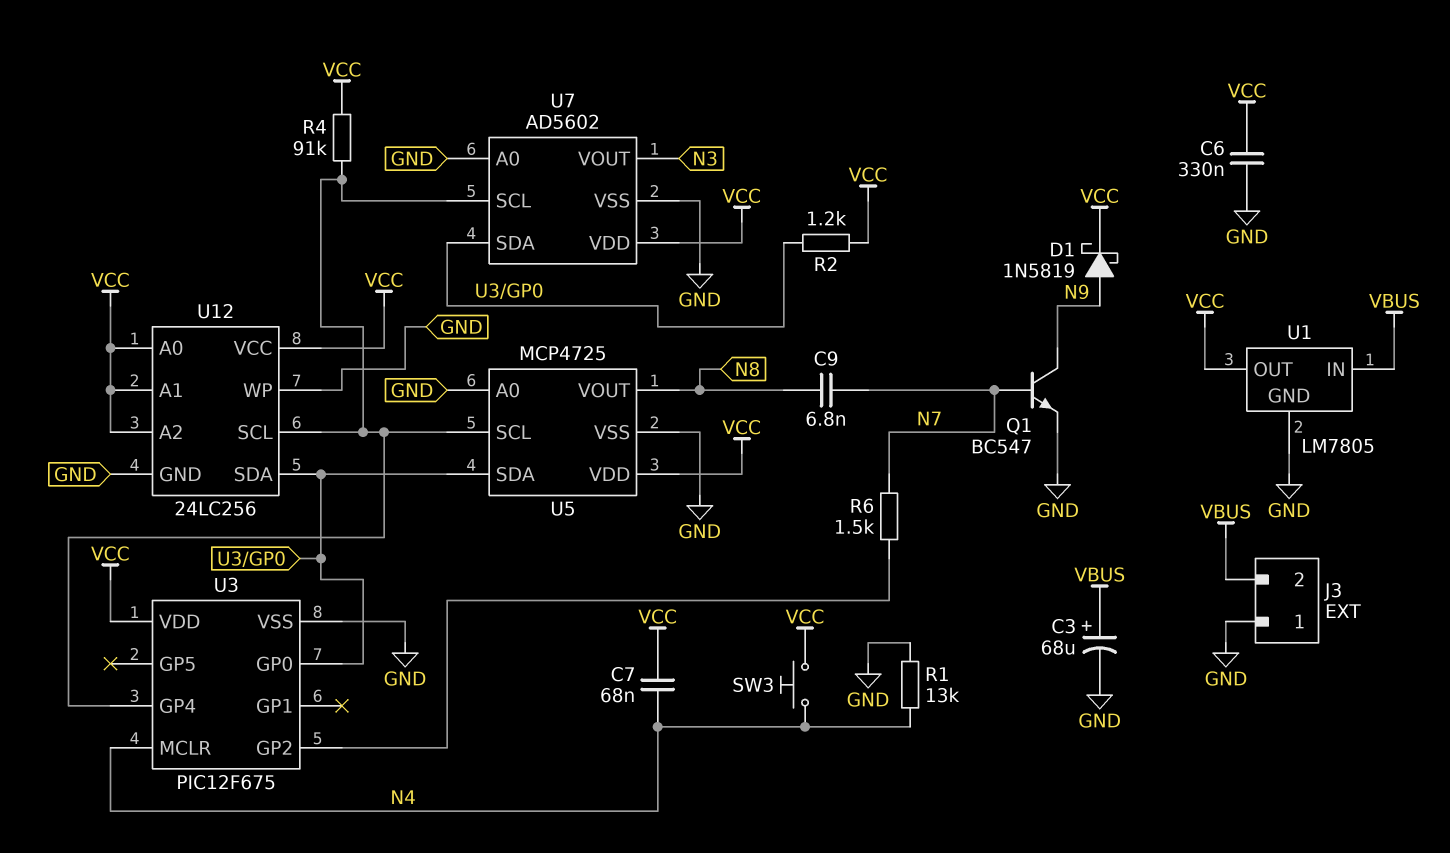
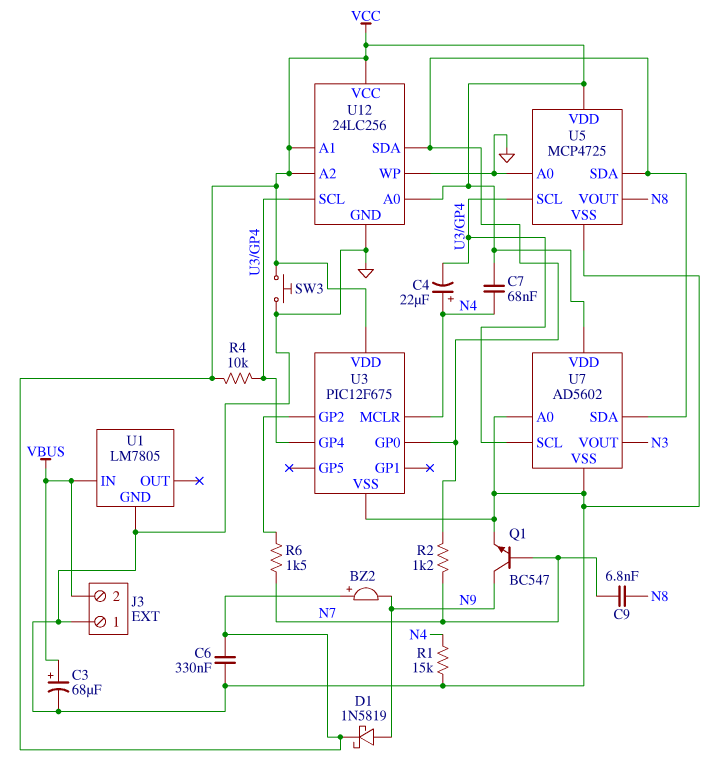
BZ2: none -> buzzer (plus VCC, minus N9)
C4: none -> 22uF (plus N4, minus U3/GP4)
R1: 13k (GND, N4) -> 15k (GND, N4)
R2: 1.2k (U3/GP0, VCC) -> 1.2k (N7, U3/GP0)
R4: 91k (U3/GP4, VCC) -> 10k (U3/GP4, VCC)
SW3: button (N4, VCC) -> button (GND, VCC)
U1 pin OUT: VCC -> none

